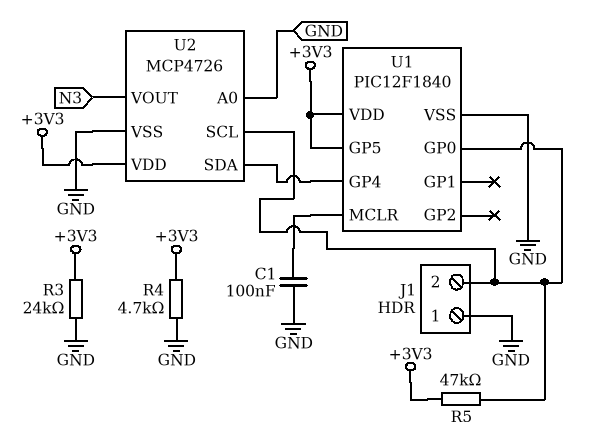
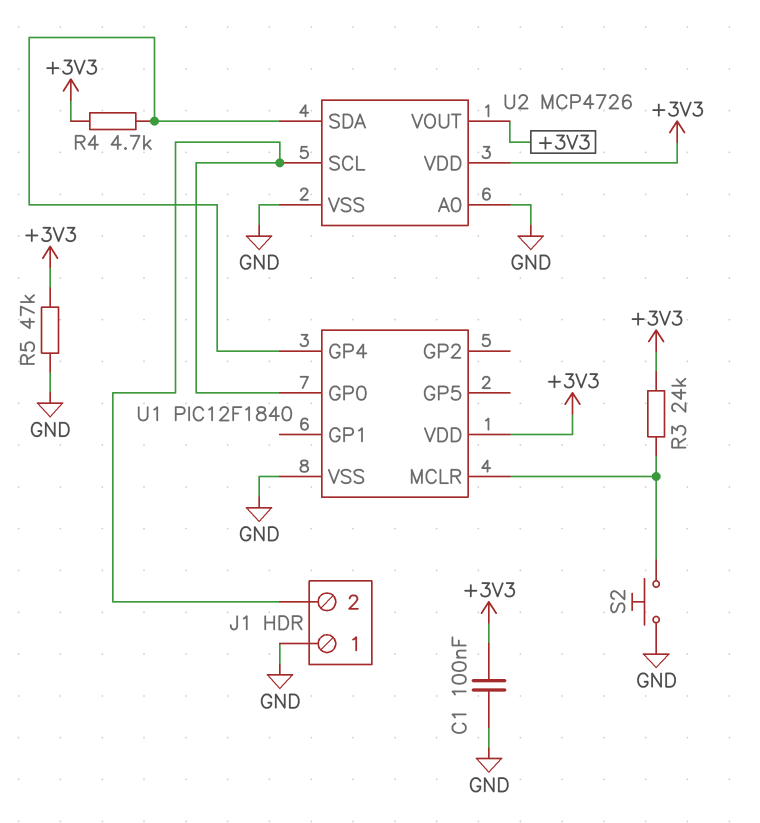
C1: 100nF (GND, U1/MCLR) -> 100nF (+3V3, GND)
R3: 24k (+3V3, GND) -> 24k (+3V3, U1/MCLR)
R4: 4.7k (+3V3, GND) -> 4.7k (+3V3, U1/GP4)
R5: 47k (+3V3, J1/2) -> 47k (+3V3, GND)
S2: none -> button (GND, U1/MCLR)
U1 pin GP5: +3V3 -> none
U2 pin VOUT: N3 -> +3V3

